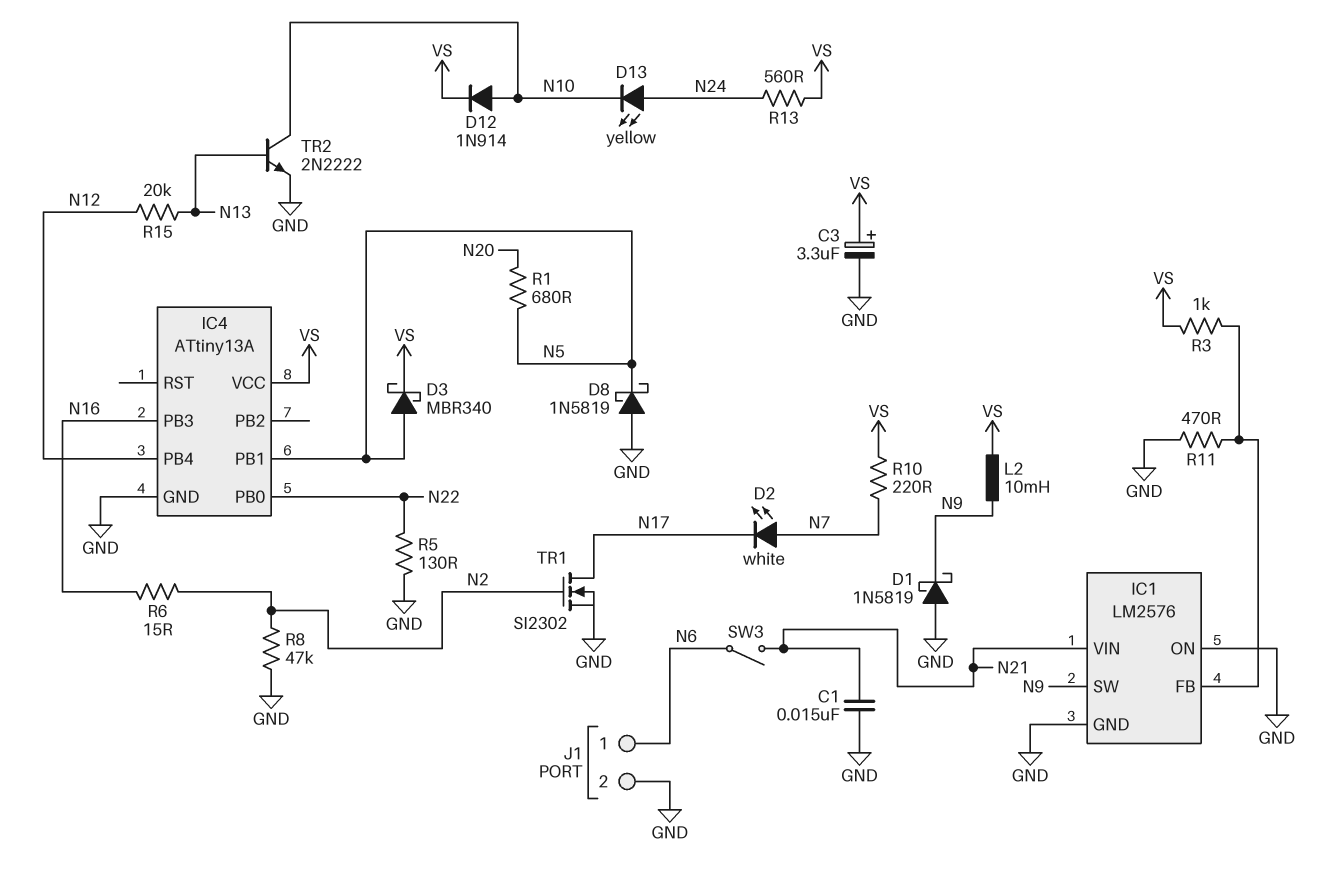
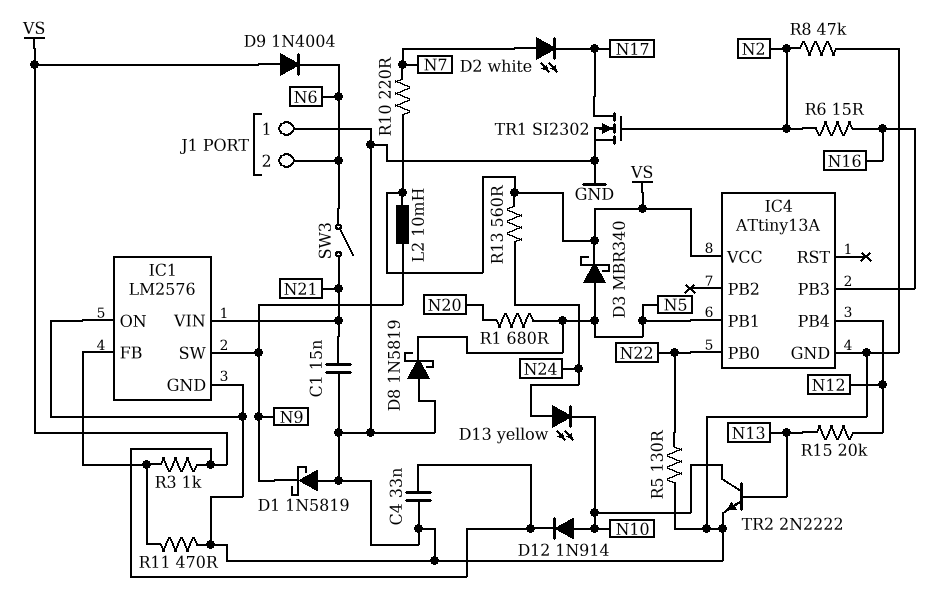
C3: 3.3uF (plus VS, minus GND) -> none
C4: none -> 33nF (GND, VS)
D9: none -> diode 1N4004 (A VS, K N6)
J1 pin 1: N6 -> GND
J1 pin 2: GND -> N6

